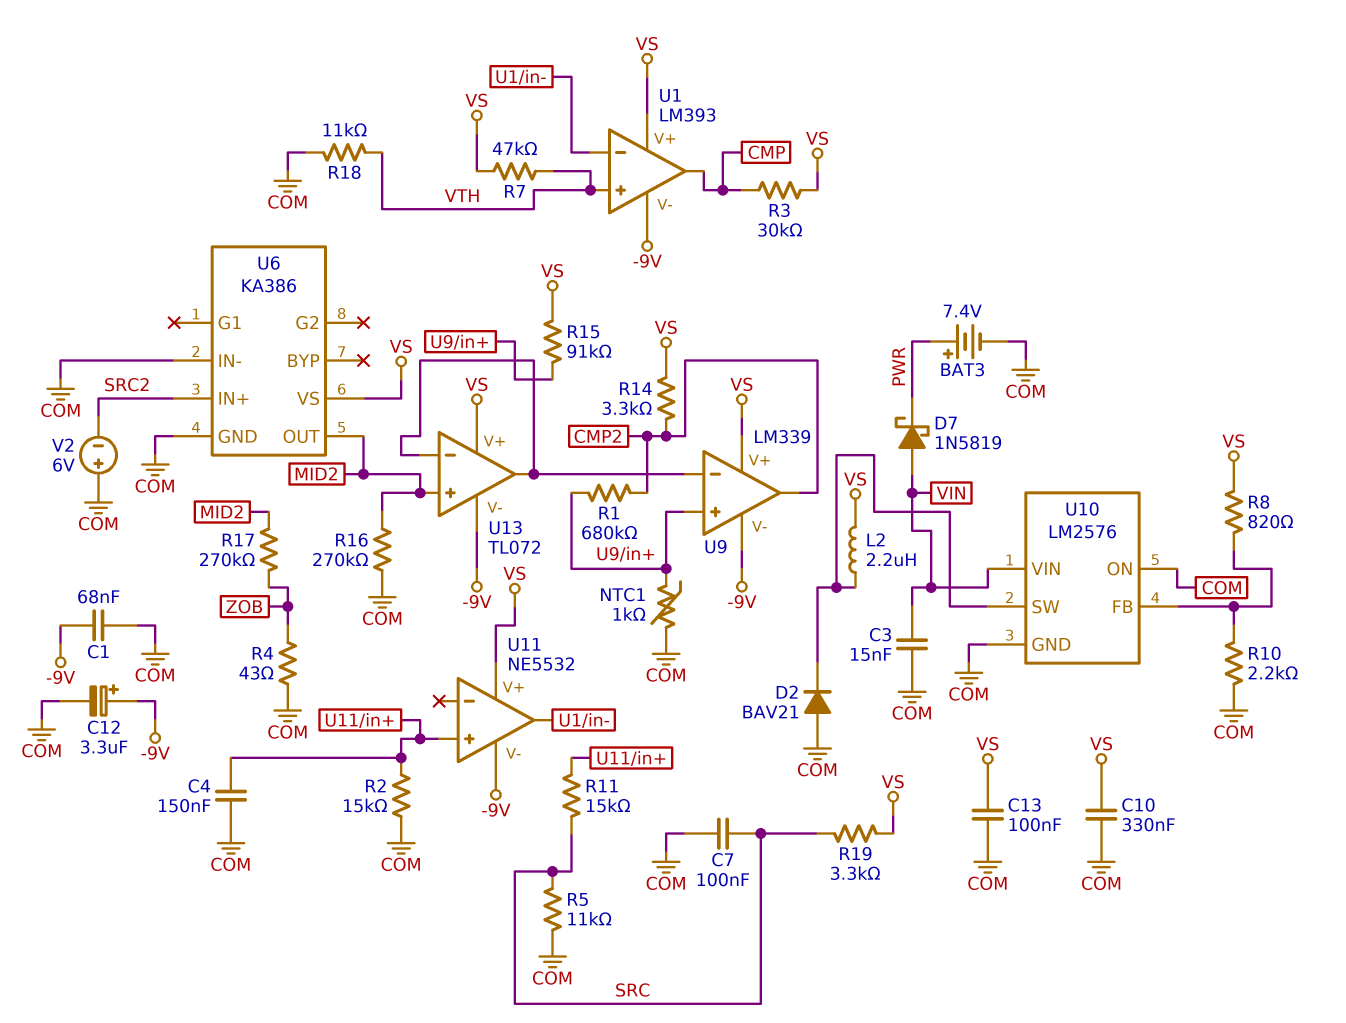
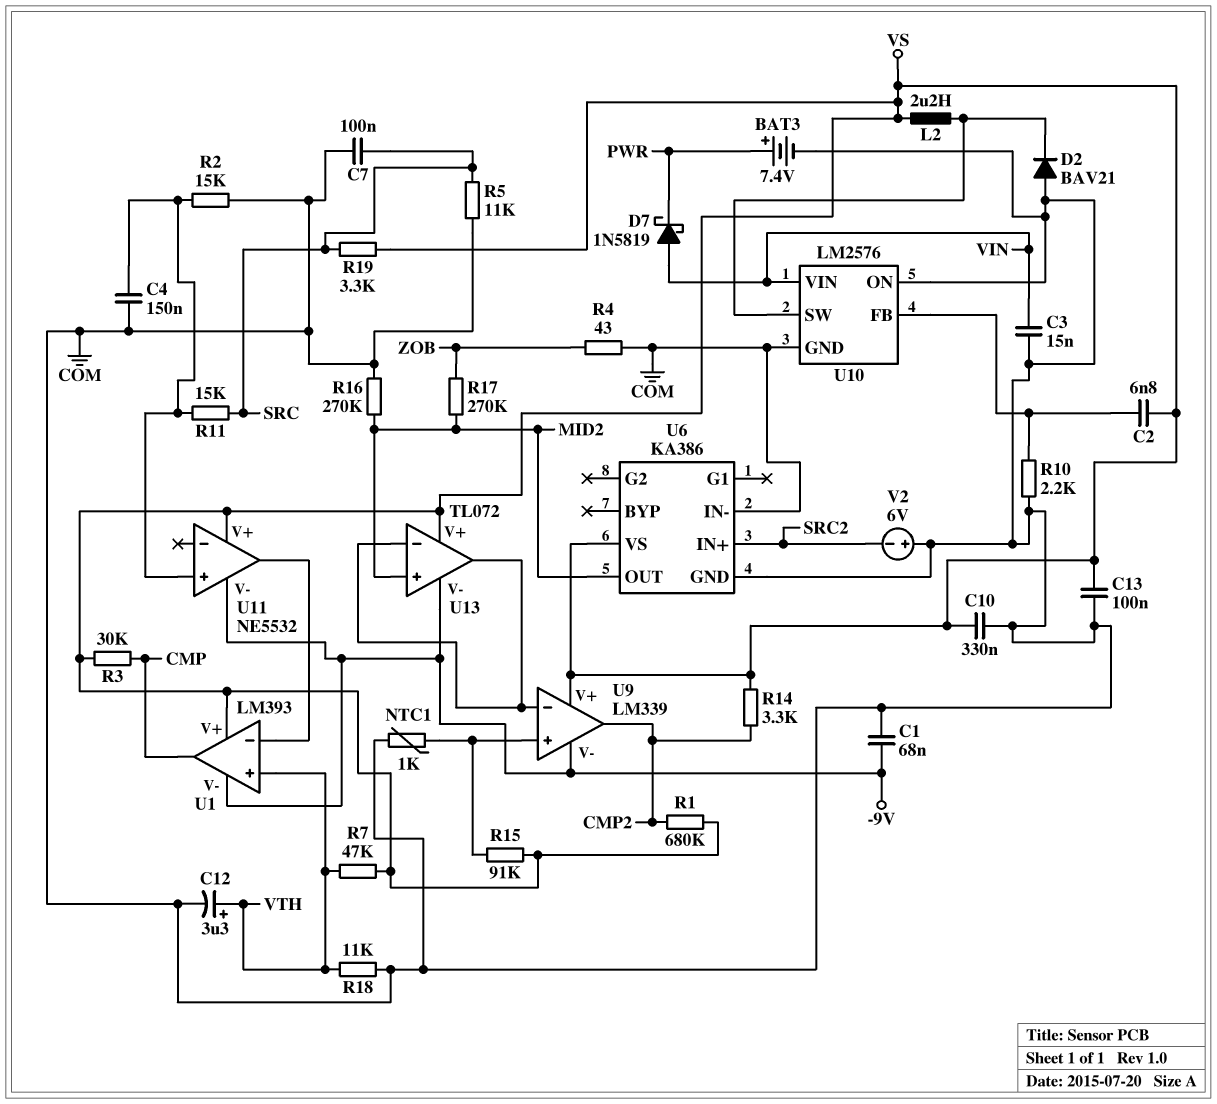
C2: none -> 6.8nF (U10/FB, VS)
C12: 3.3uF (plus -9V, minus COM) -> 3.3uF (plus VTH, minus COM)
R1: 680k (CMP2, U9/in+) -> 680k (CMP2, VS)
R8: 820 (U10/FB, VS) -> none

